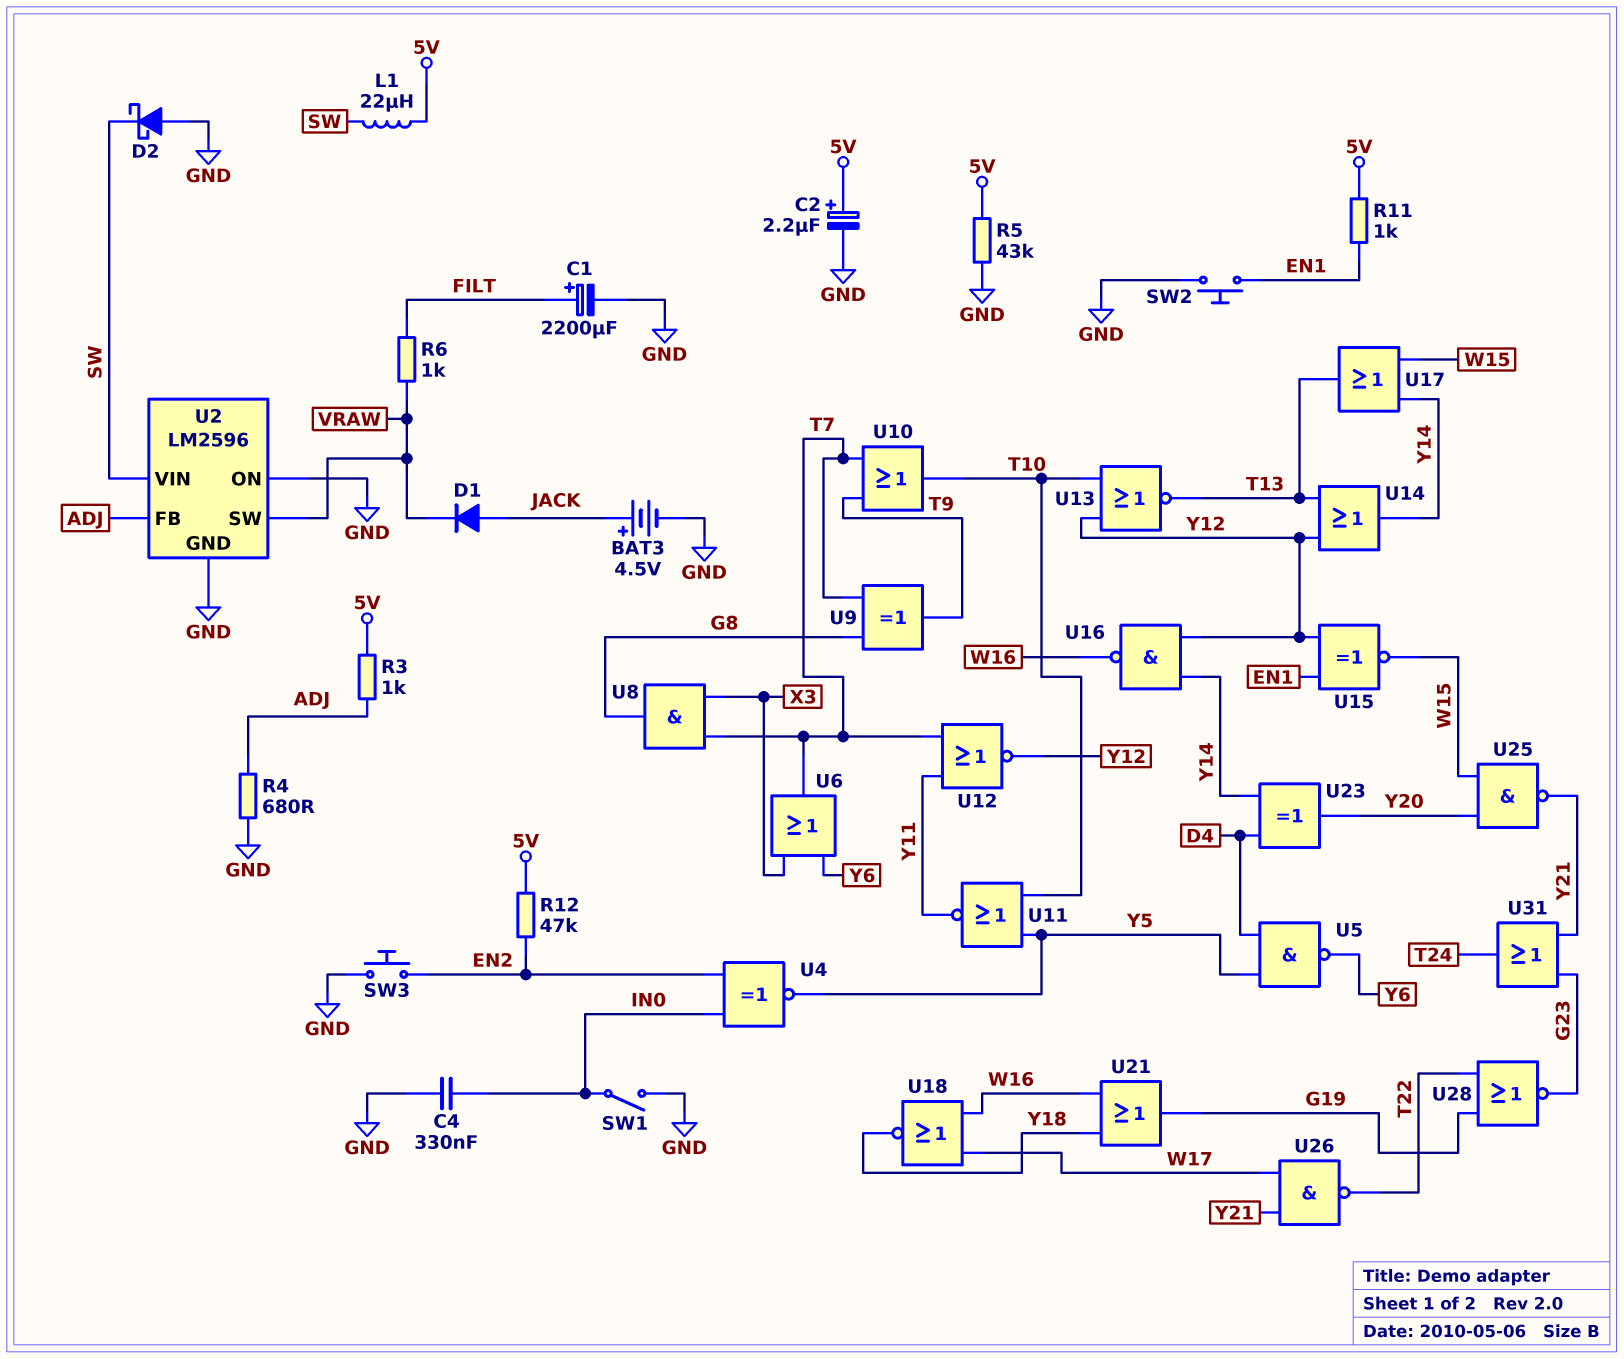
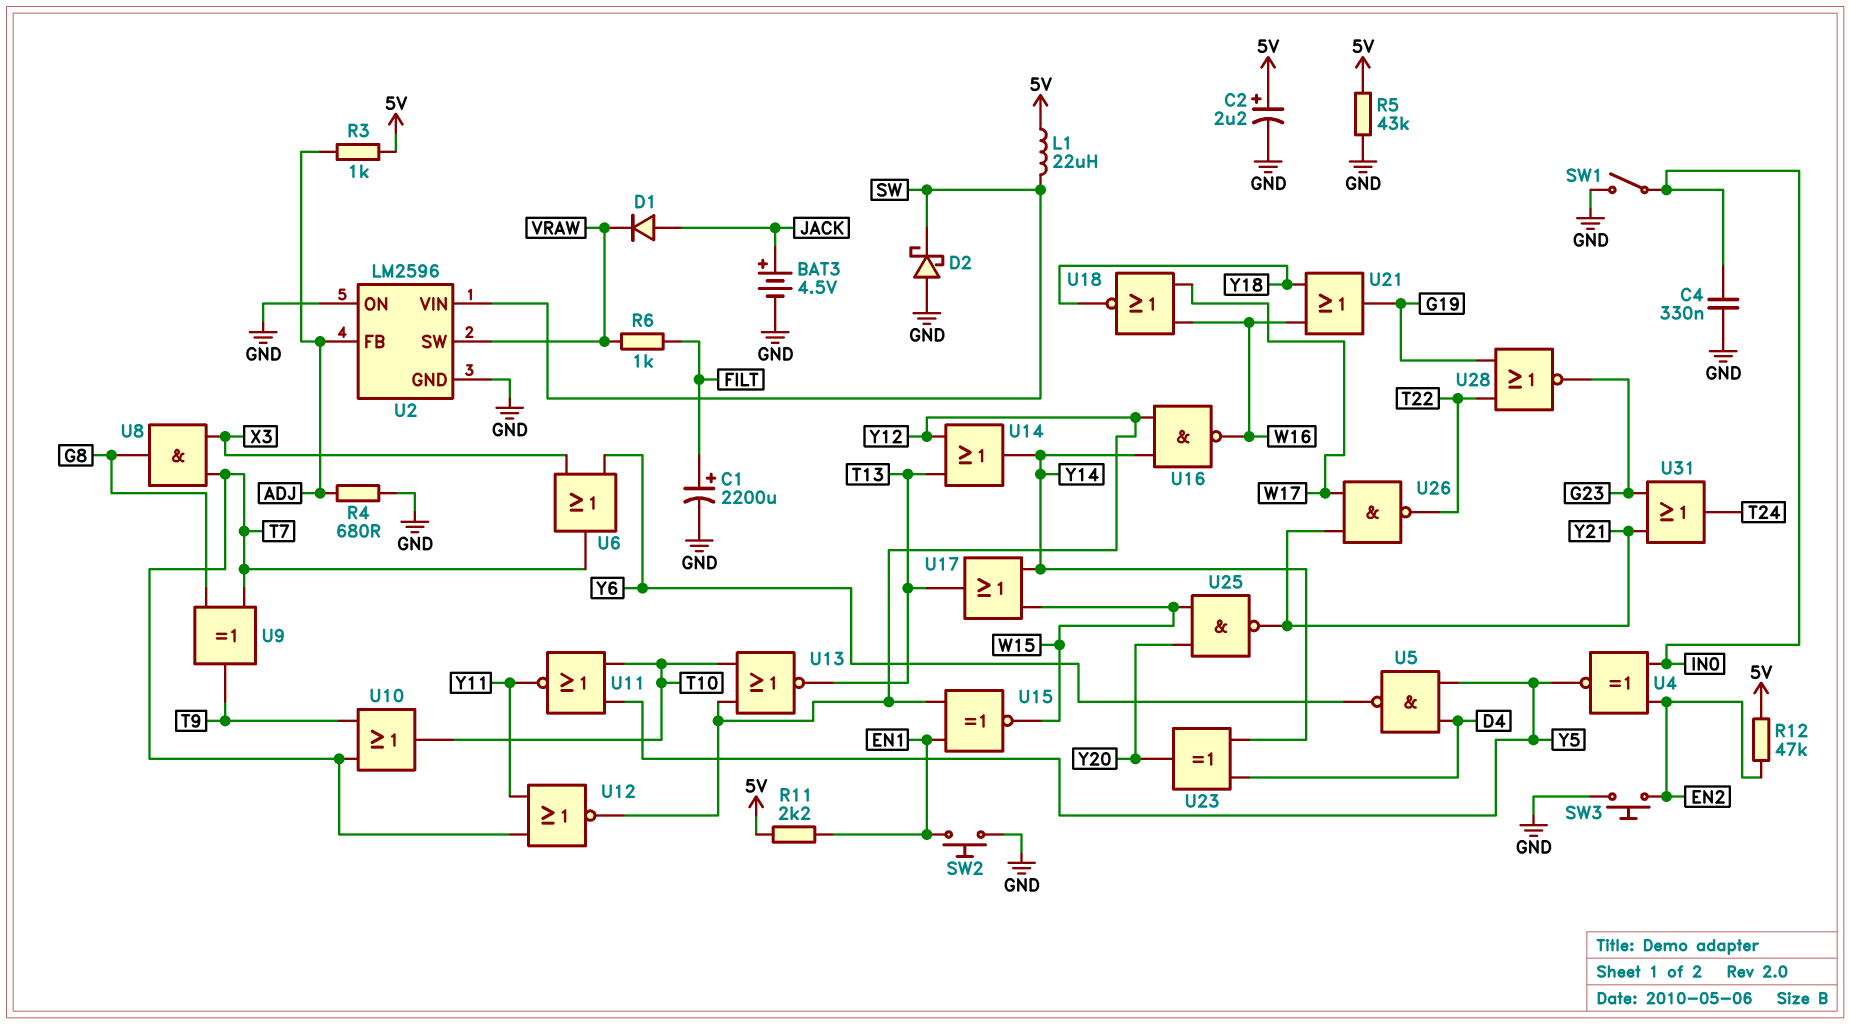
R11: 1k (5V, EN1) -> 2.2k (5V, EN1)

